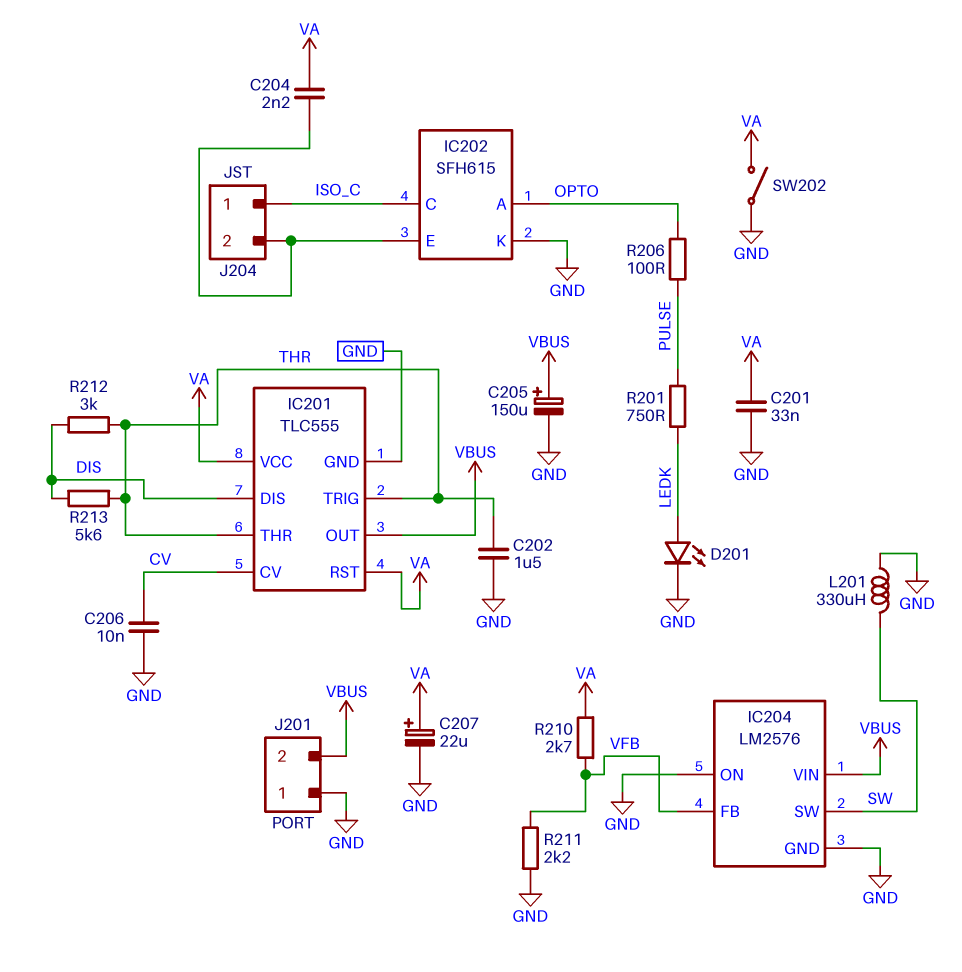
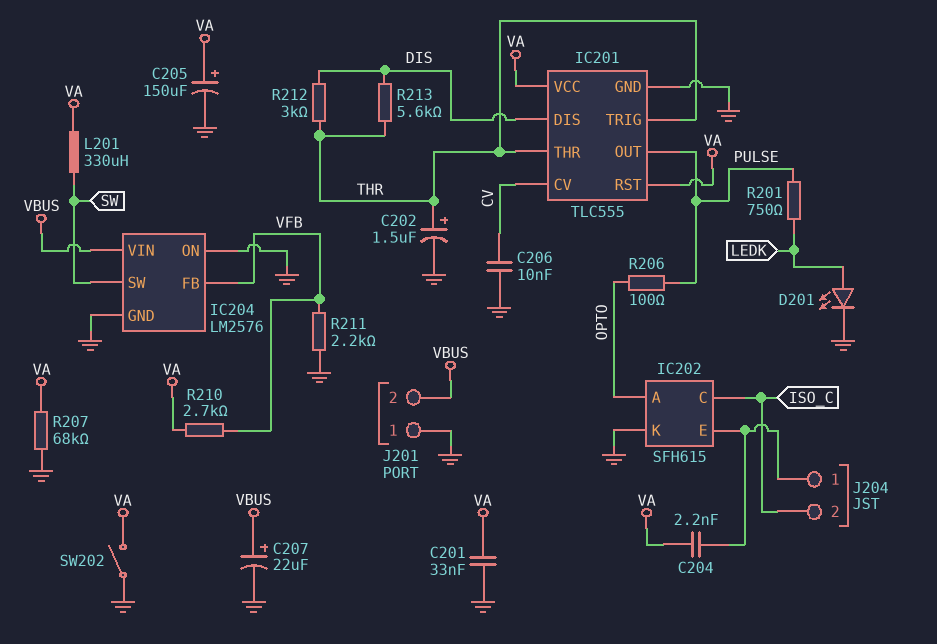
C202: 1.5uF (GND, THR) -> 1.5uF (plus THR, minus GND)
C205: 150uF (plus VBUS, minus GND) -> 150uF (plus VA, minus GND)
C207: 22uF (plus VA, minus GND) -> 22uF (plus VBUS, minus GND)
IC201 pin OUT: VBUS -> PULSE
J204 pin 1: ISO_C -> IC202/E
J204 pin 2: IC202/E -> ISO_C
L201: 330uH (GND, SW) -> 330uH (SW, VA)
R207: none -> 68k (GND, VA)

